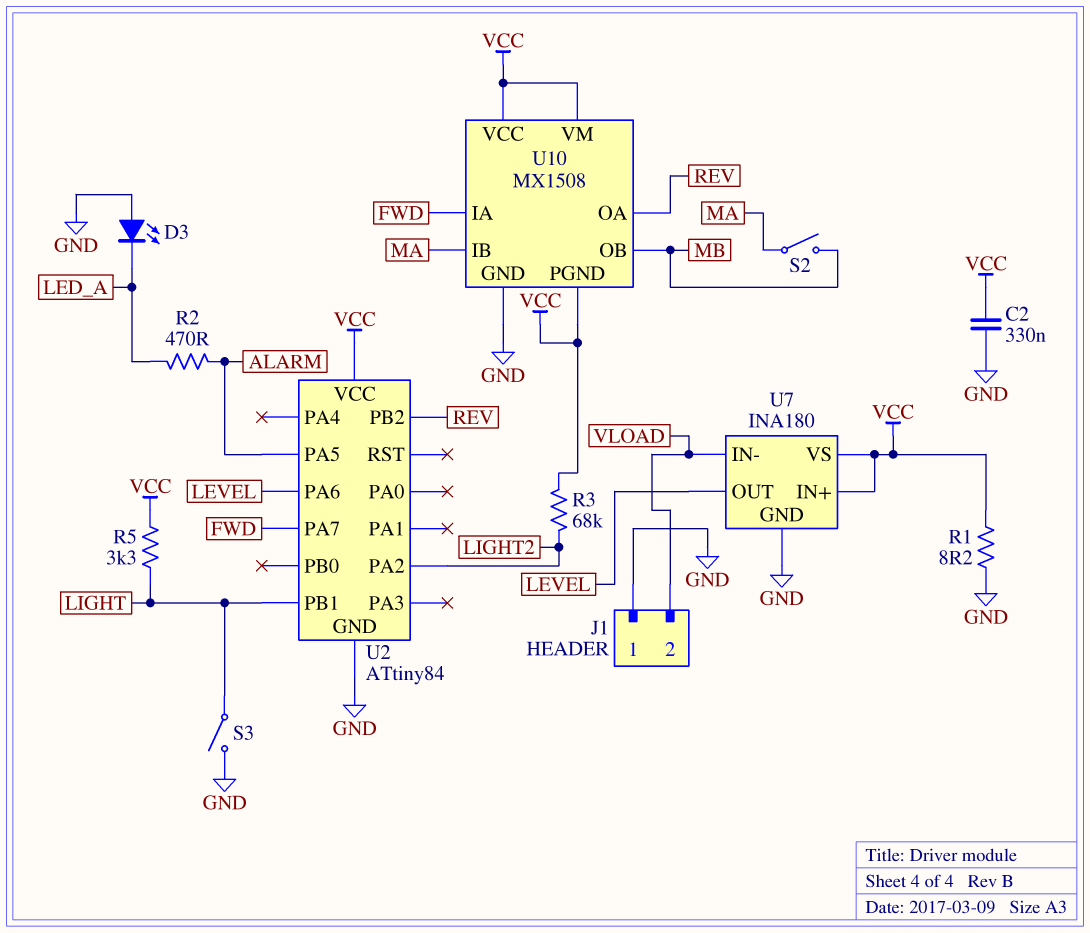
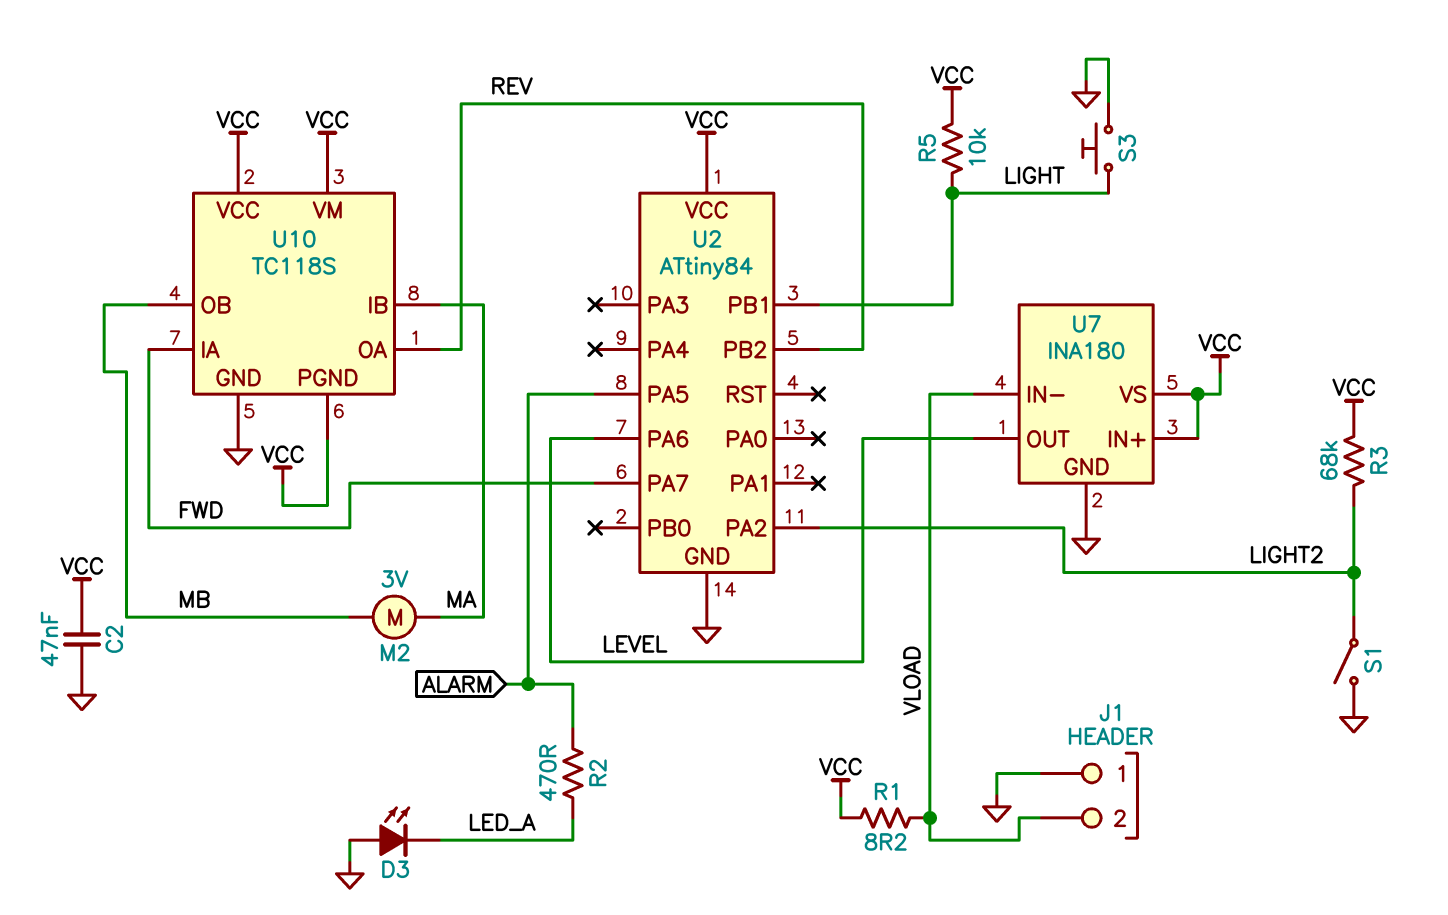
C2: 330nF (GND, VCC) -> 47nF (GND, VCC)
M2: none -> motor 3V (MA, MB)
R1: 8.2 (GND, VCC) -> 8.2 (VCC, VLOAD)
R5: 3.3k (LIGHT, VCC) -> 10k (LIGHT, VCC)
S1: none -> switch (GND, LIGHT2)
S2: switch (MA, MB) -> none
S3: switch (GND, LIGHT) -> button (GND, LIGHT)
U10: MX1508 -> TC118S

